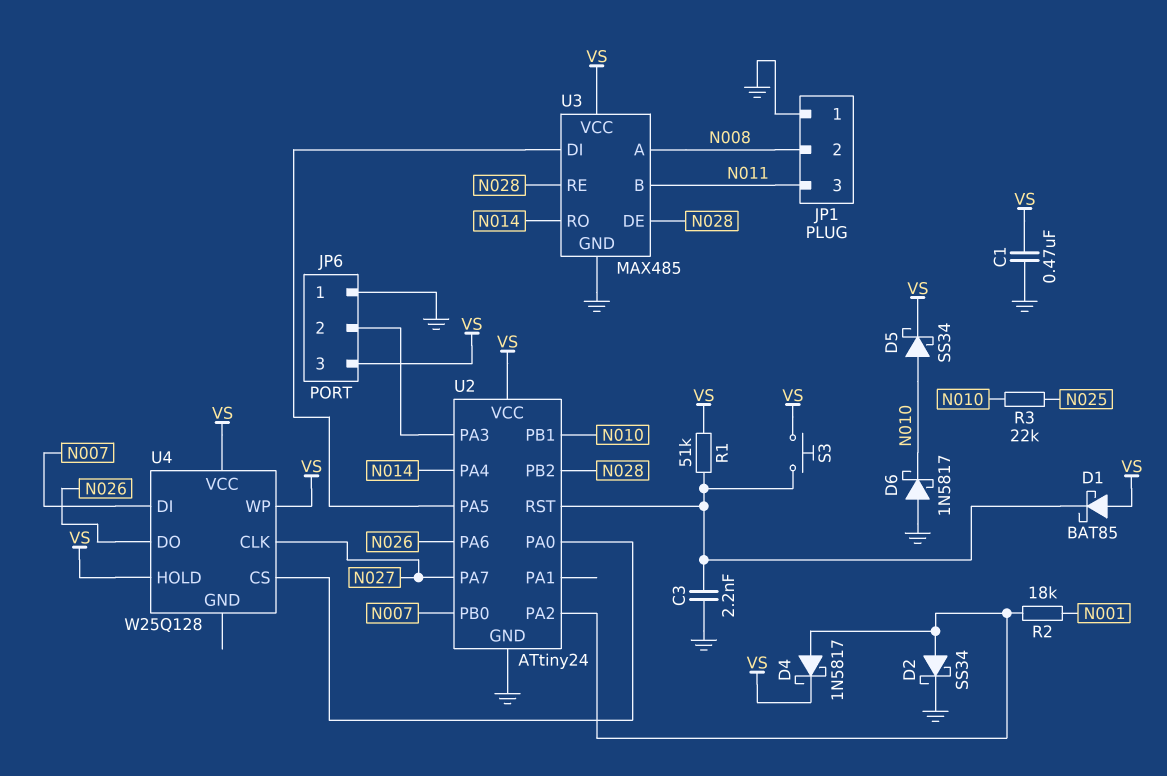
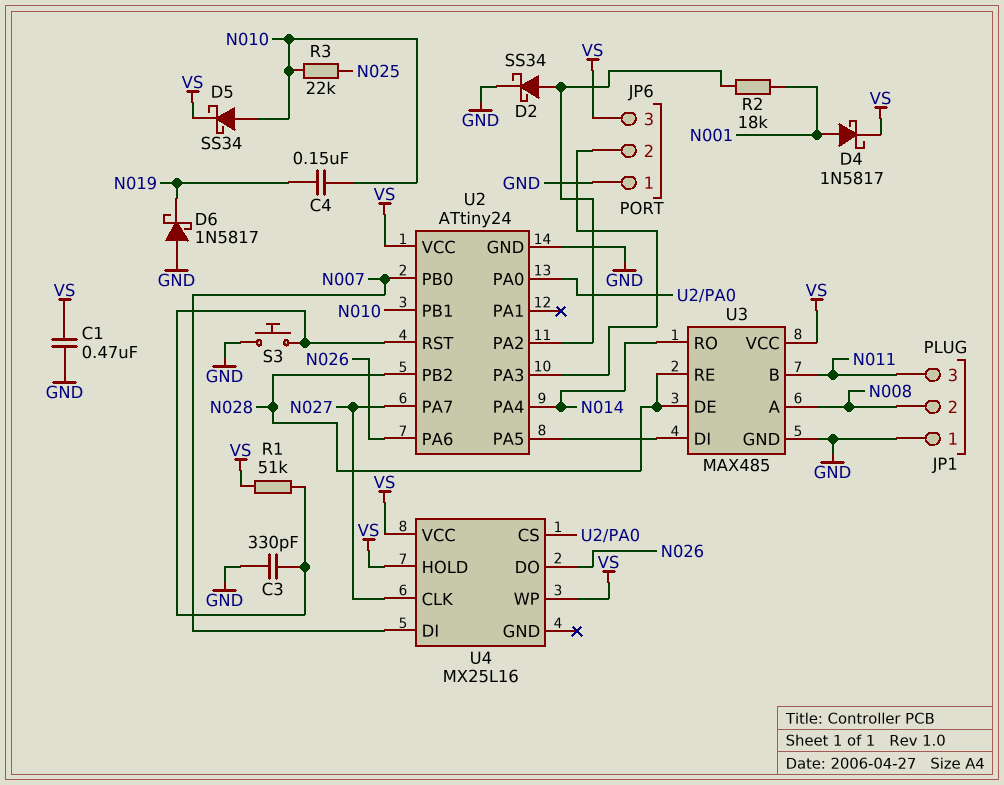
C3: 2.2nF (GND, U2/RST) -> 330pF (GND, U2/RST)
C4: none -> 150nF (N010, N019)
D1: schottky BAT85 (A VS, K U2/RST) -> none
D4: schottky 1N5817 (A U2/PA2, K VS) -> schottky 1N5817 (A N001, K VS)
D6: schottky 1N5817 (A GND, K N010) -> schottky 1N5817 (A GND, K N019)
S3: button (U2/RST, VS) -> button (GND, U2/RST)
U4: W25Q128 -> MX25L16

